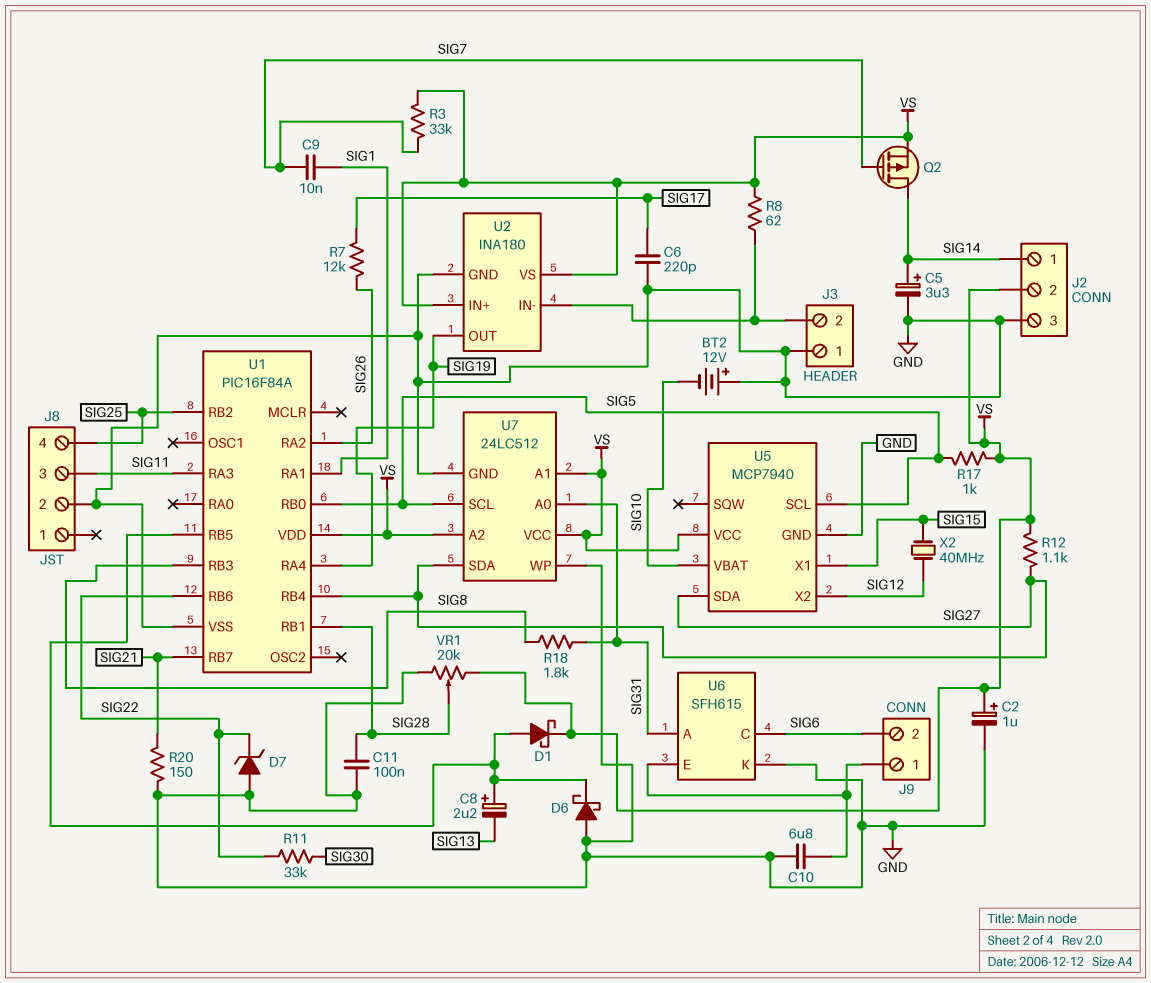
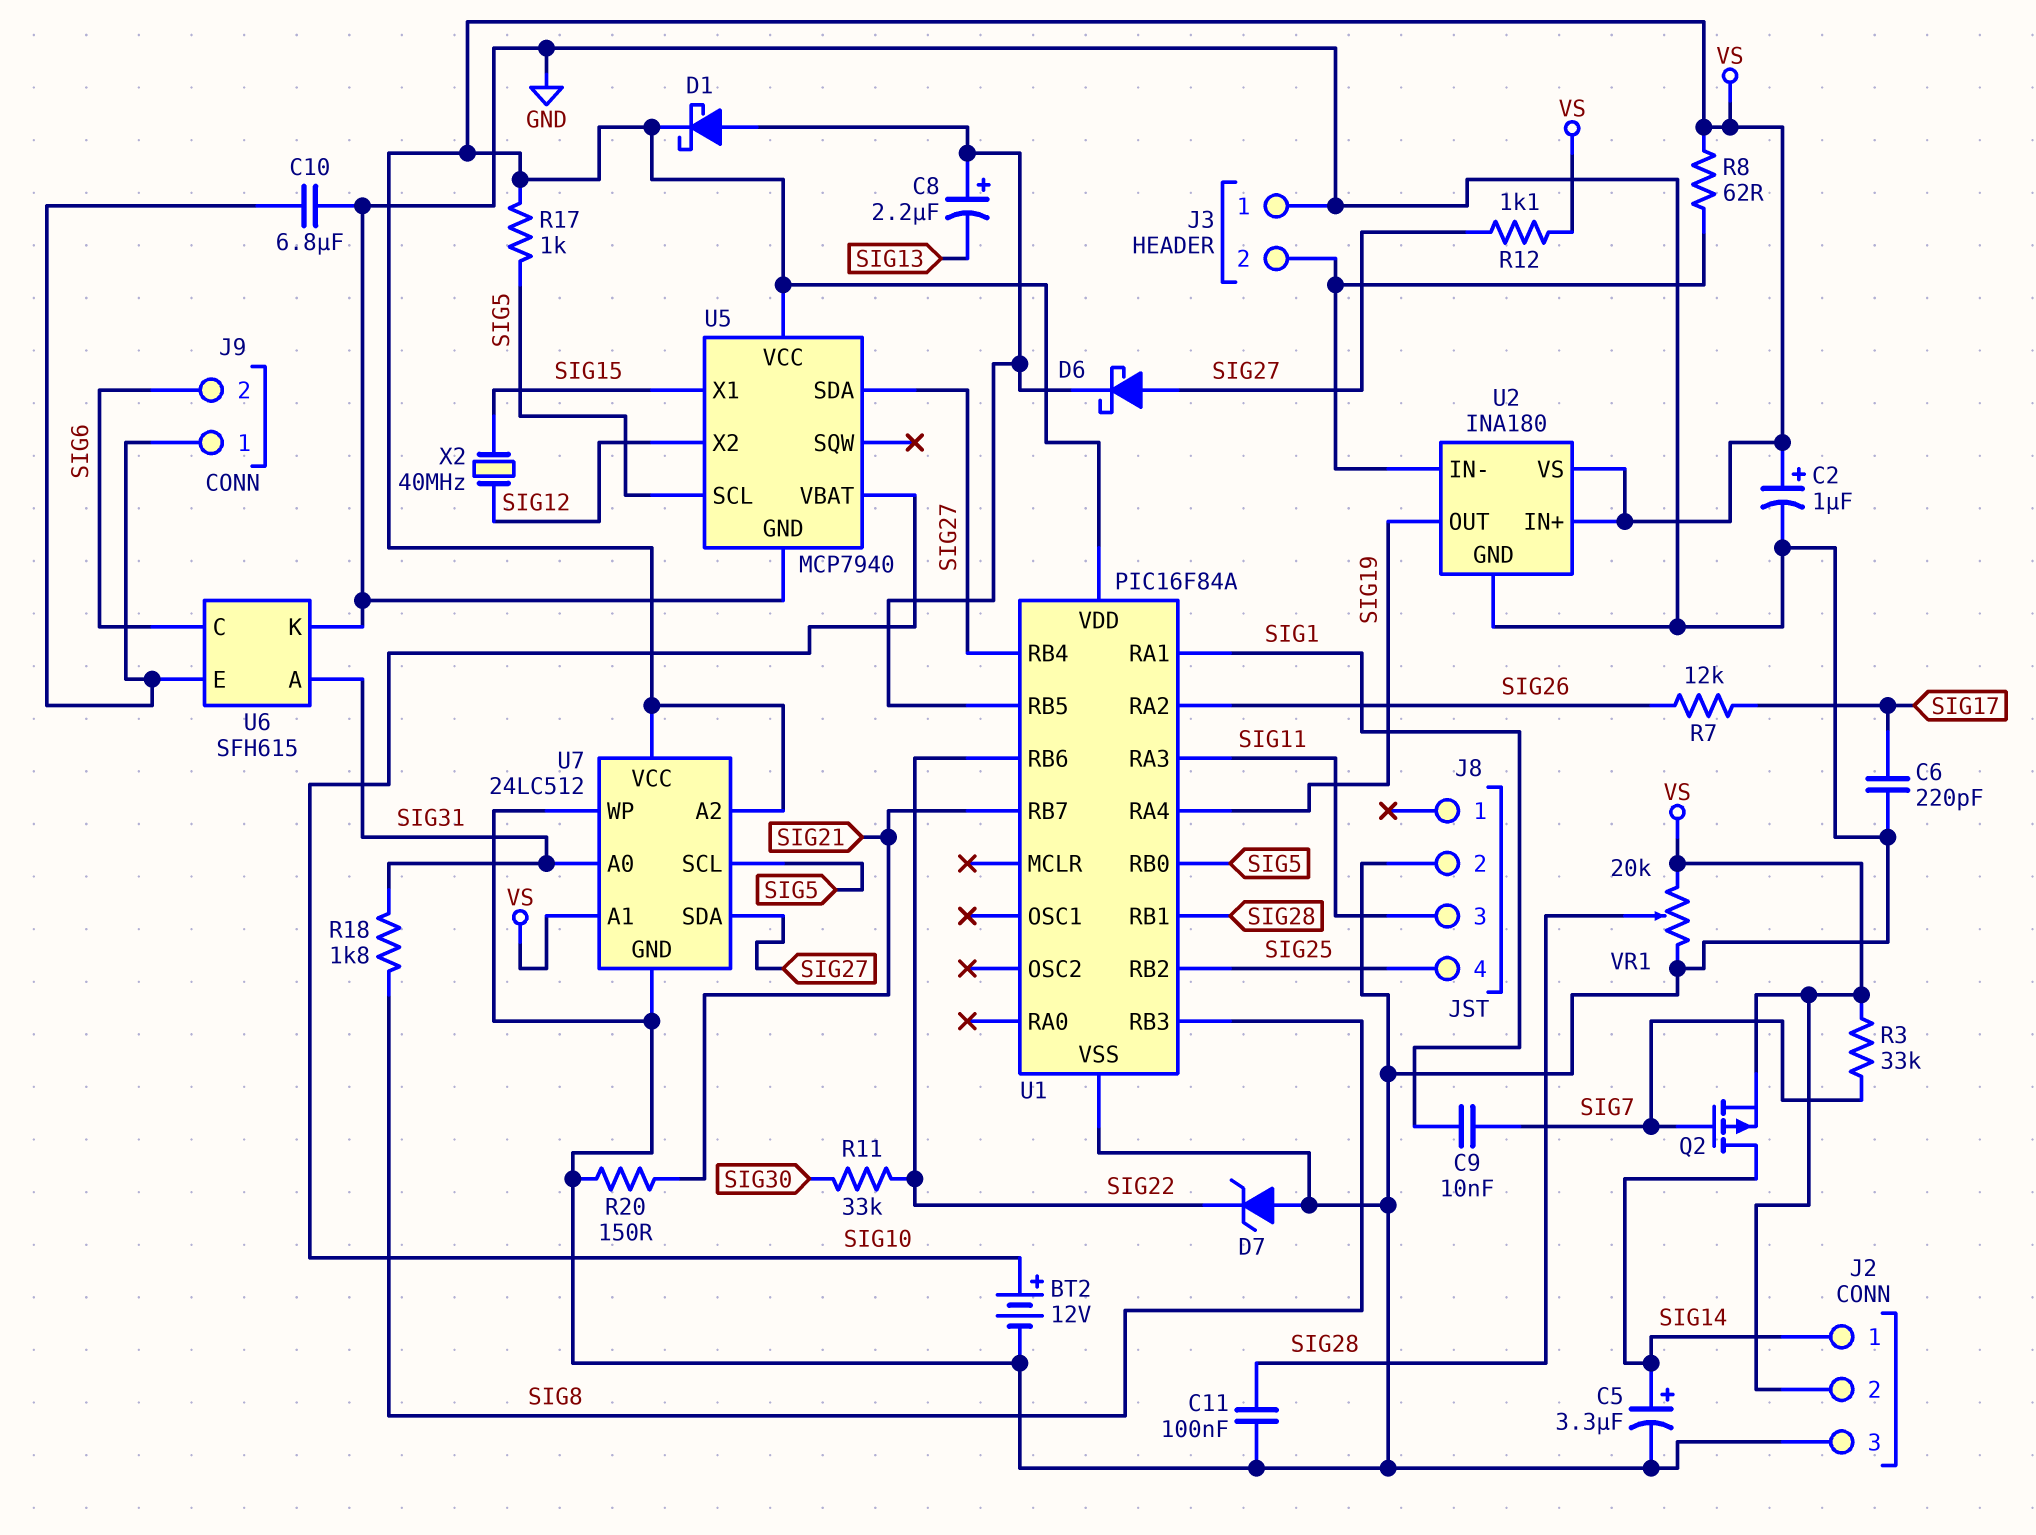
BT2: 12V (plus GND, minus SIG10) -> 12V (plus SIG10, minus GND)
D6: schottky (A GND, K U1/RB5) -> schottky (A SIG27, K U1/RB5)

